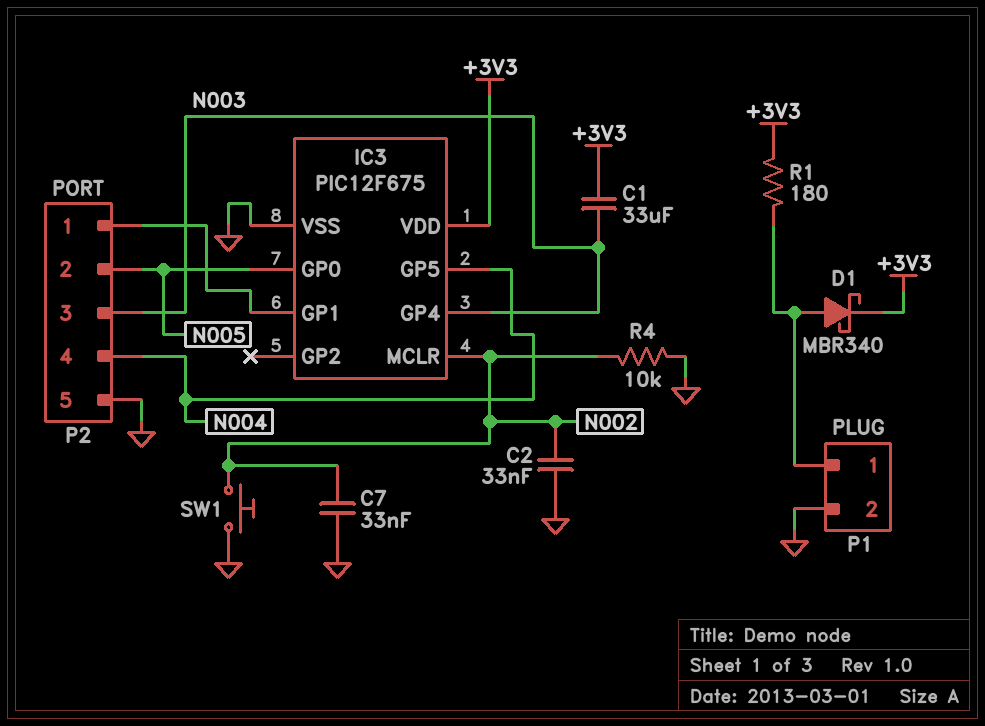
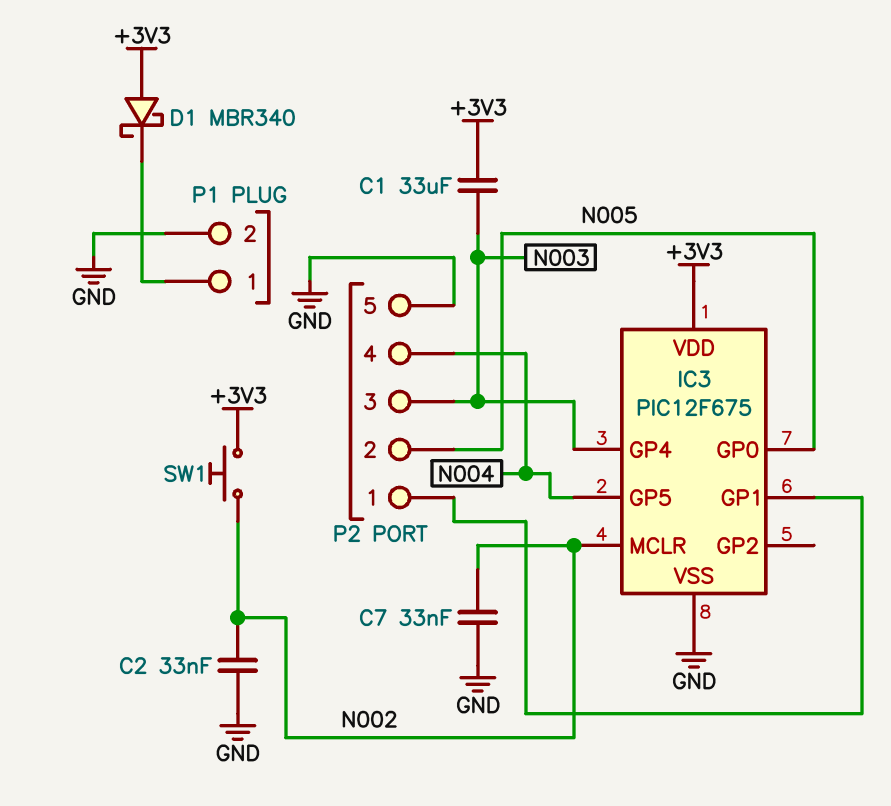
D1: schottky MBR340 (A P1/1, K +3V3) -> schottky MBR340 (A +3V3, K P1/1)
R1: 180 (+3V3, P1/1) -> none
R4: 10k (GND, N002) -> none
SW1: button (GND, N002) -> button (+3V3, N002)

